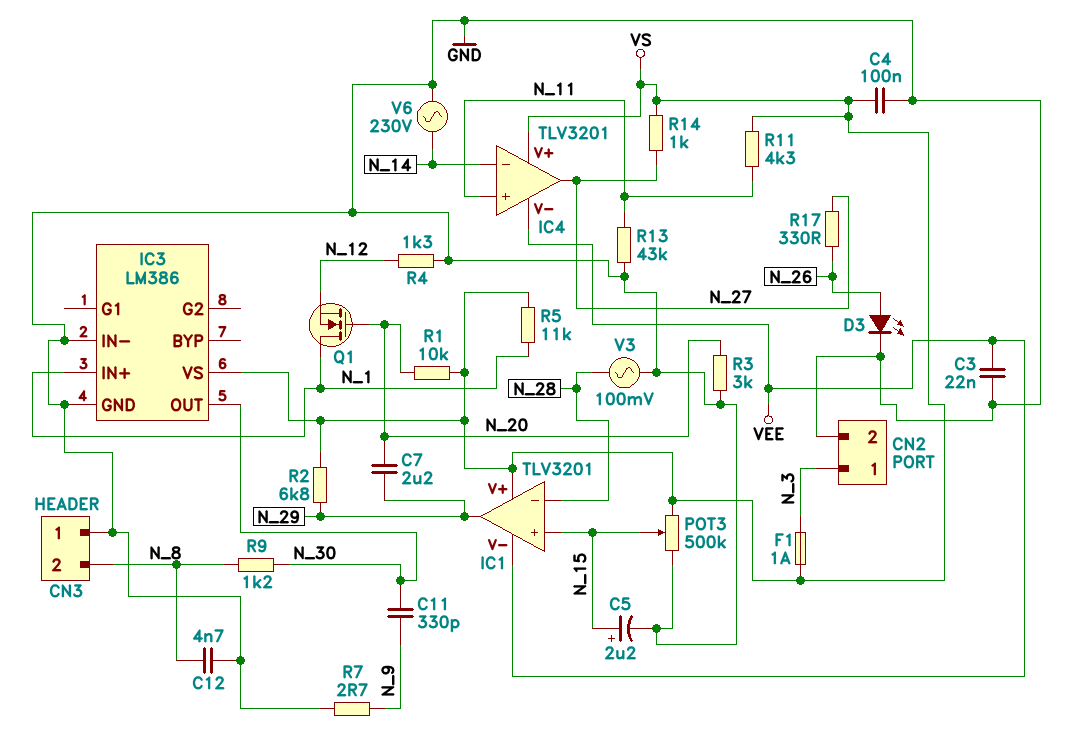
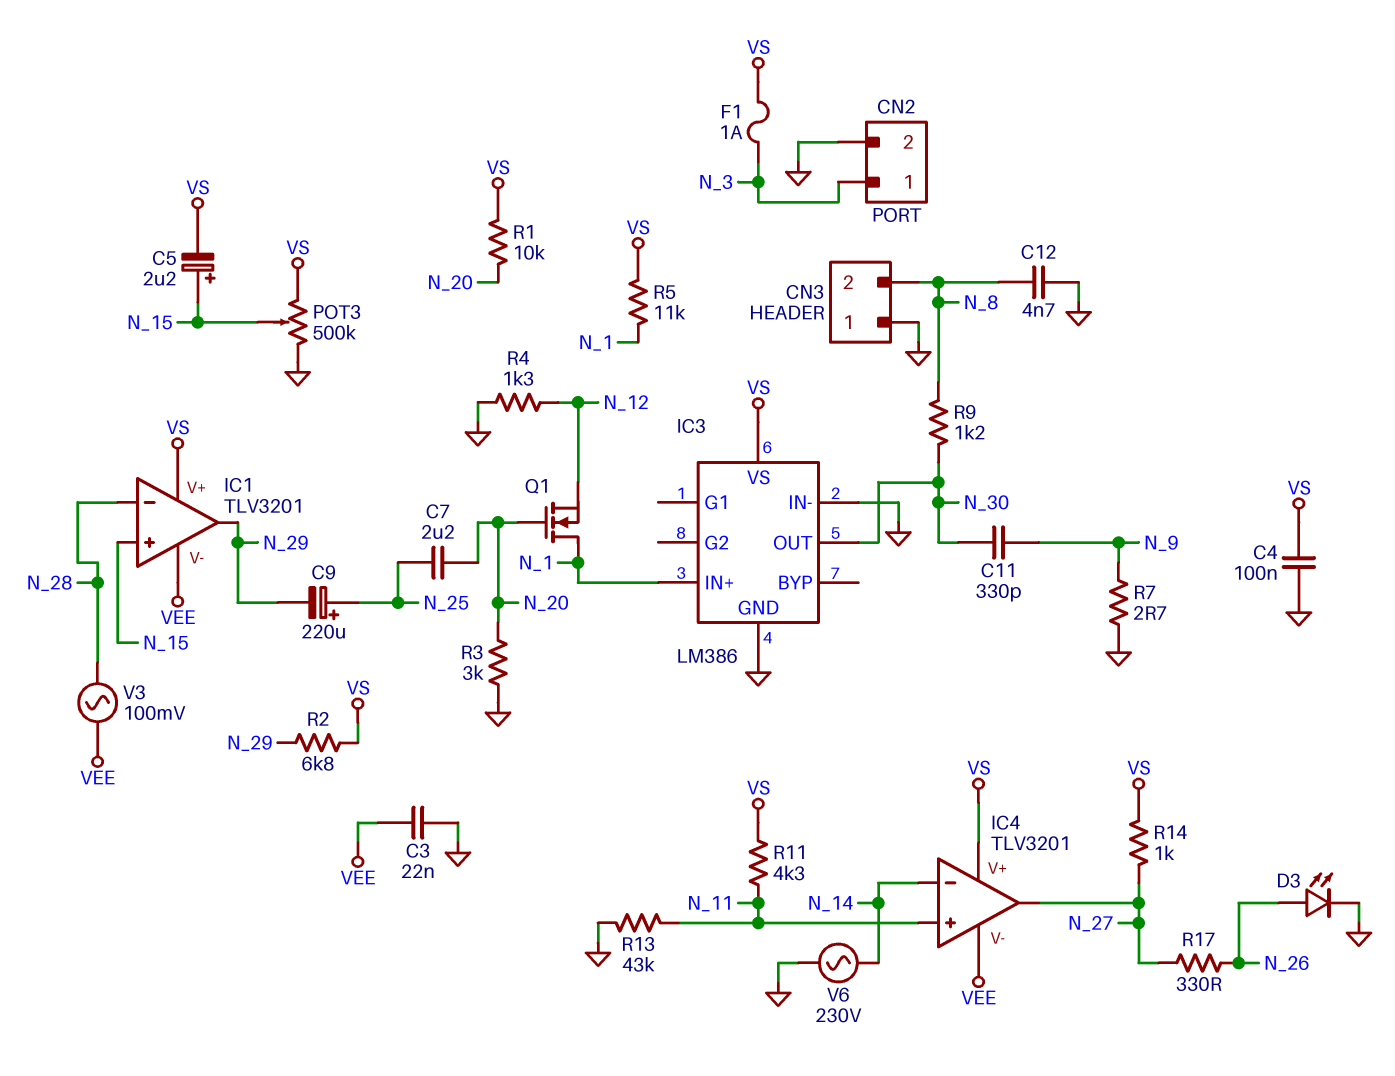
C5: 2.2uF (plus N_15, minus GND) -> 2.2uF (plus N_15, minus VS)
C7: 2.2uF (N_20, N_29) -> 2.2uF (N_20, N_25)
C9: none -> 220uF (plus N_25, minus N_29)
V3: AC 100mV (GND, N_28) -> AC 100mV (N_28, VEE)

